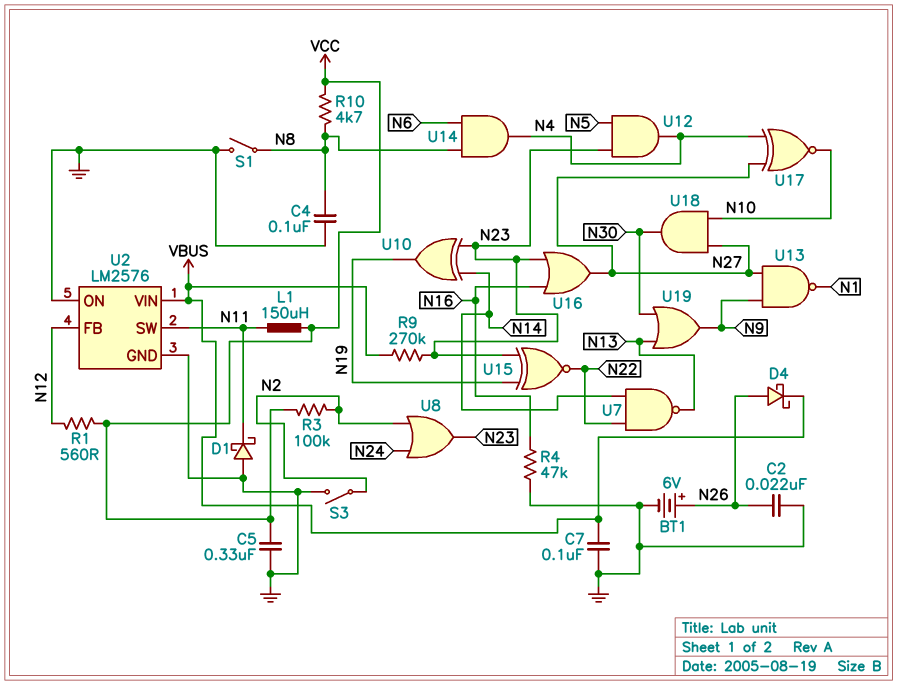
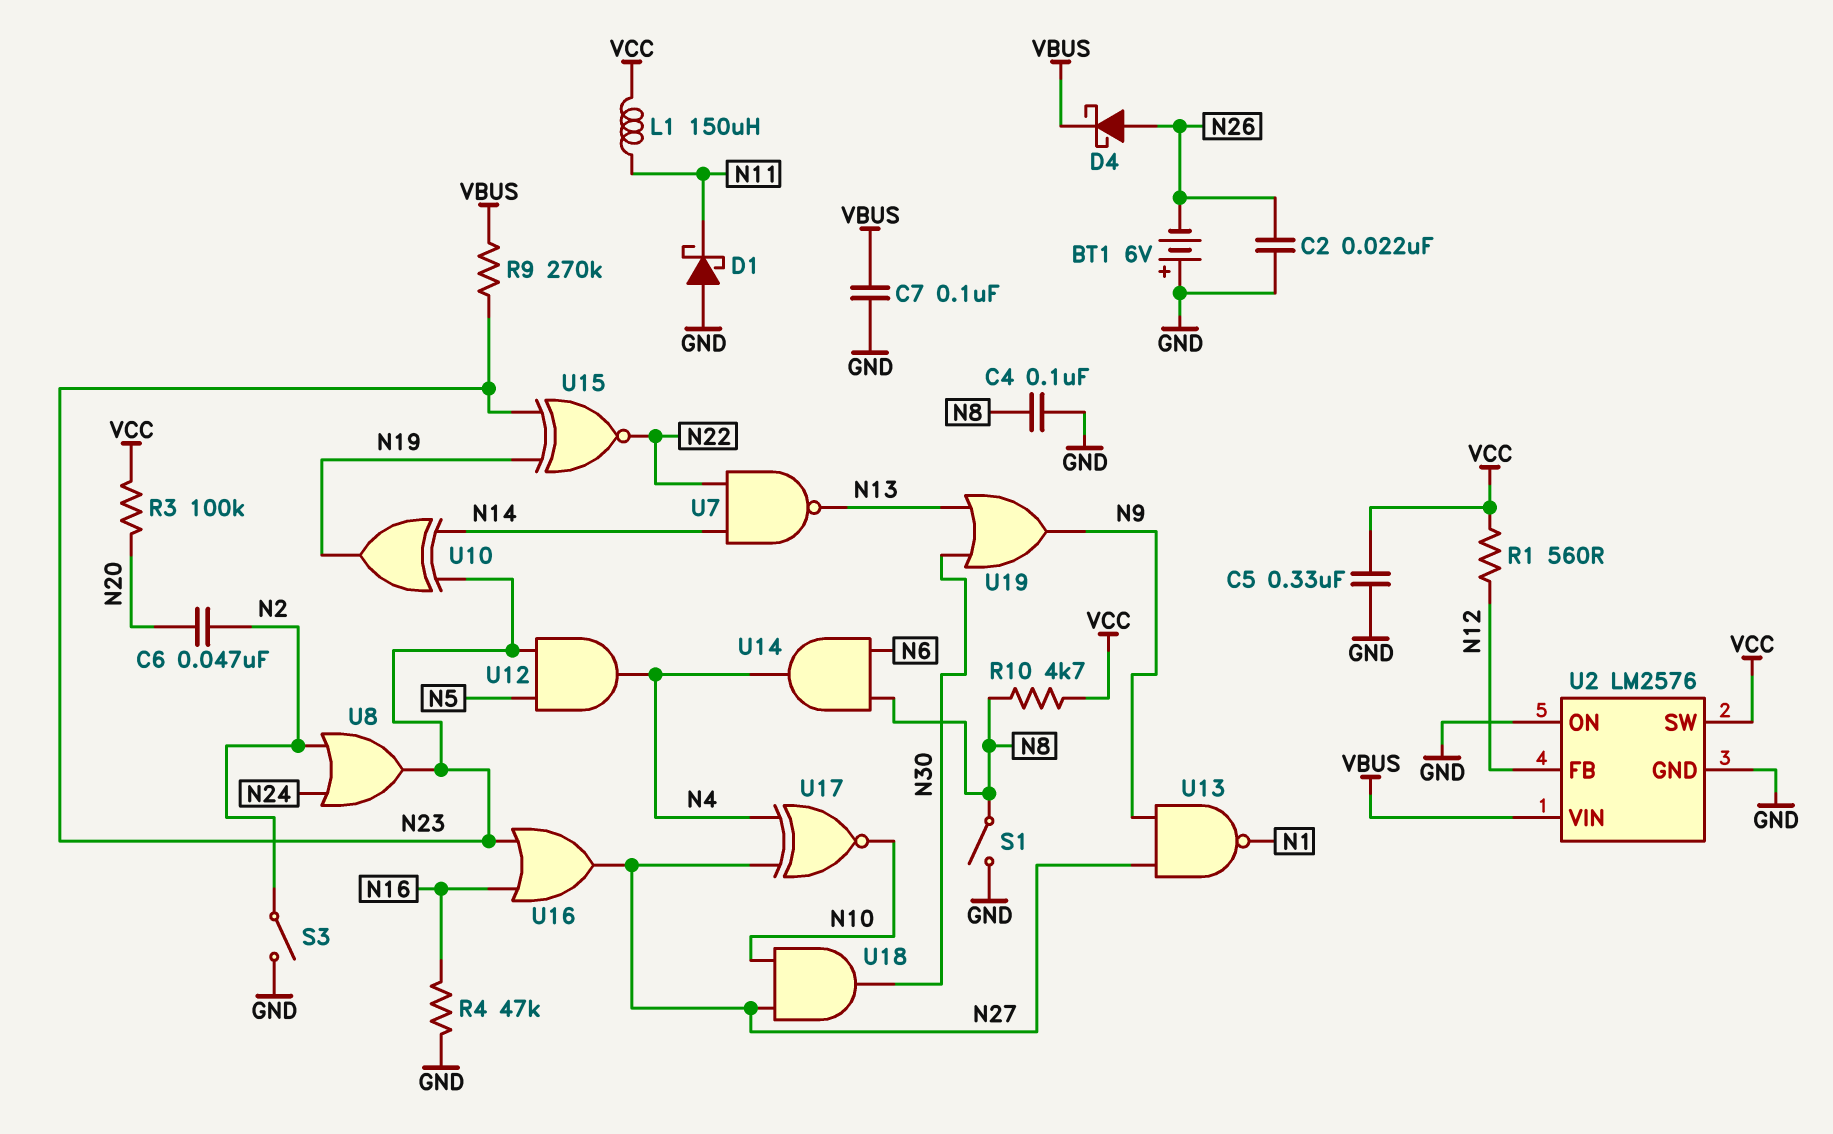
BT1: 6V (plus N26, minus GND) -> 6V (plus GND, minus N26)
C6: none -> 47nF (N2, N20)
R3: 100k (N2, VCC) -> 100k (N20, VCC)
U2 pin SW: N11 -> VCC

